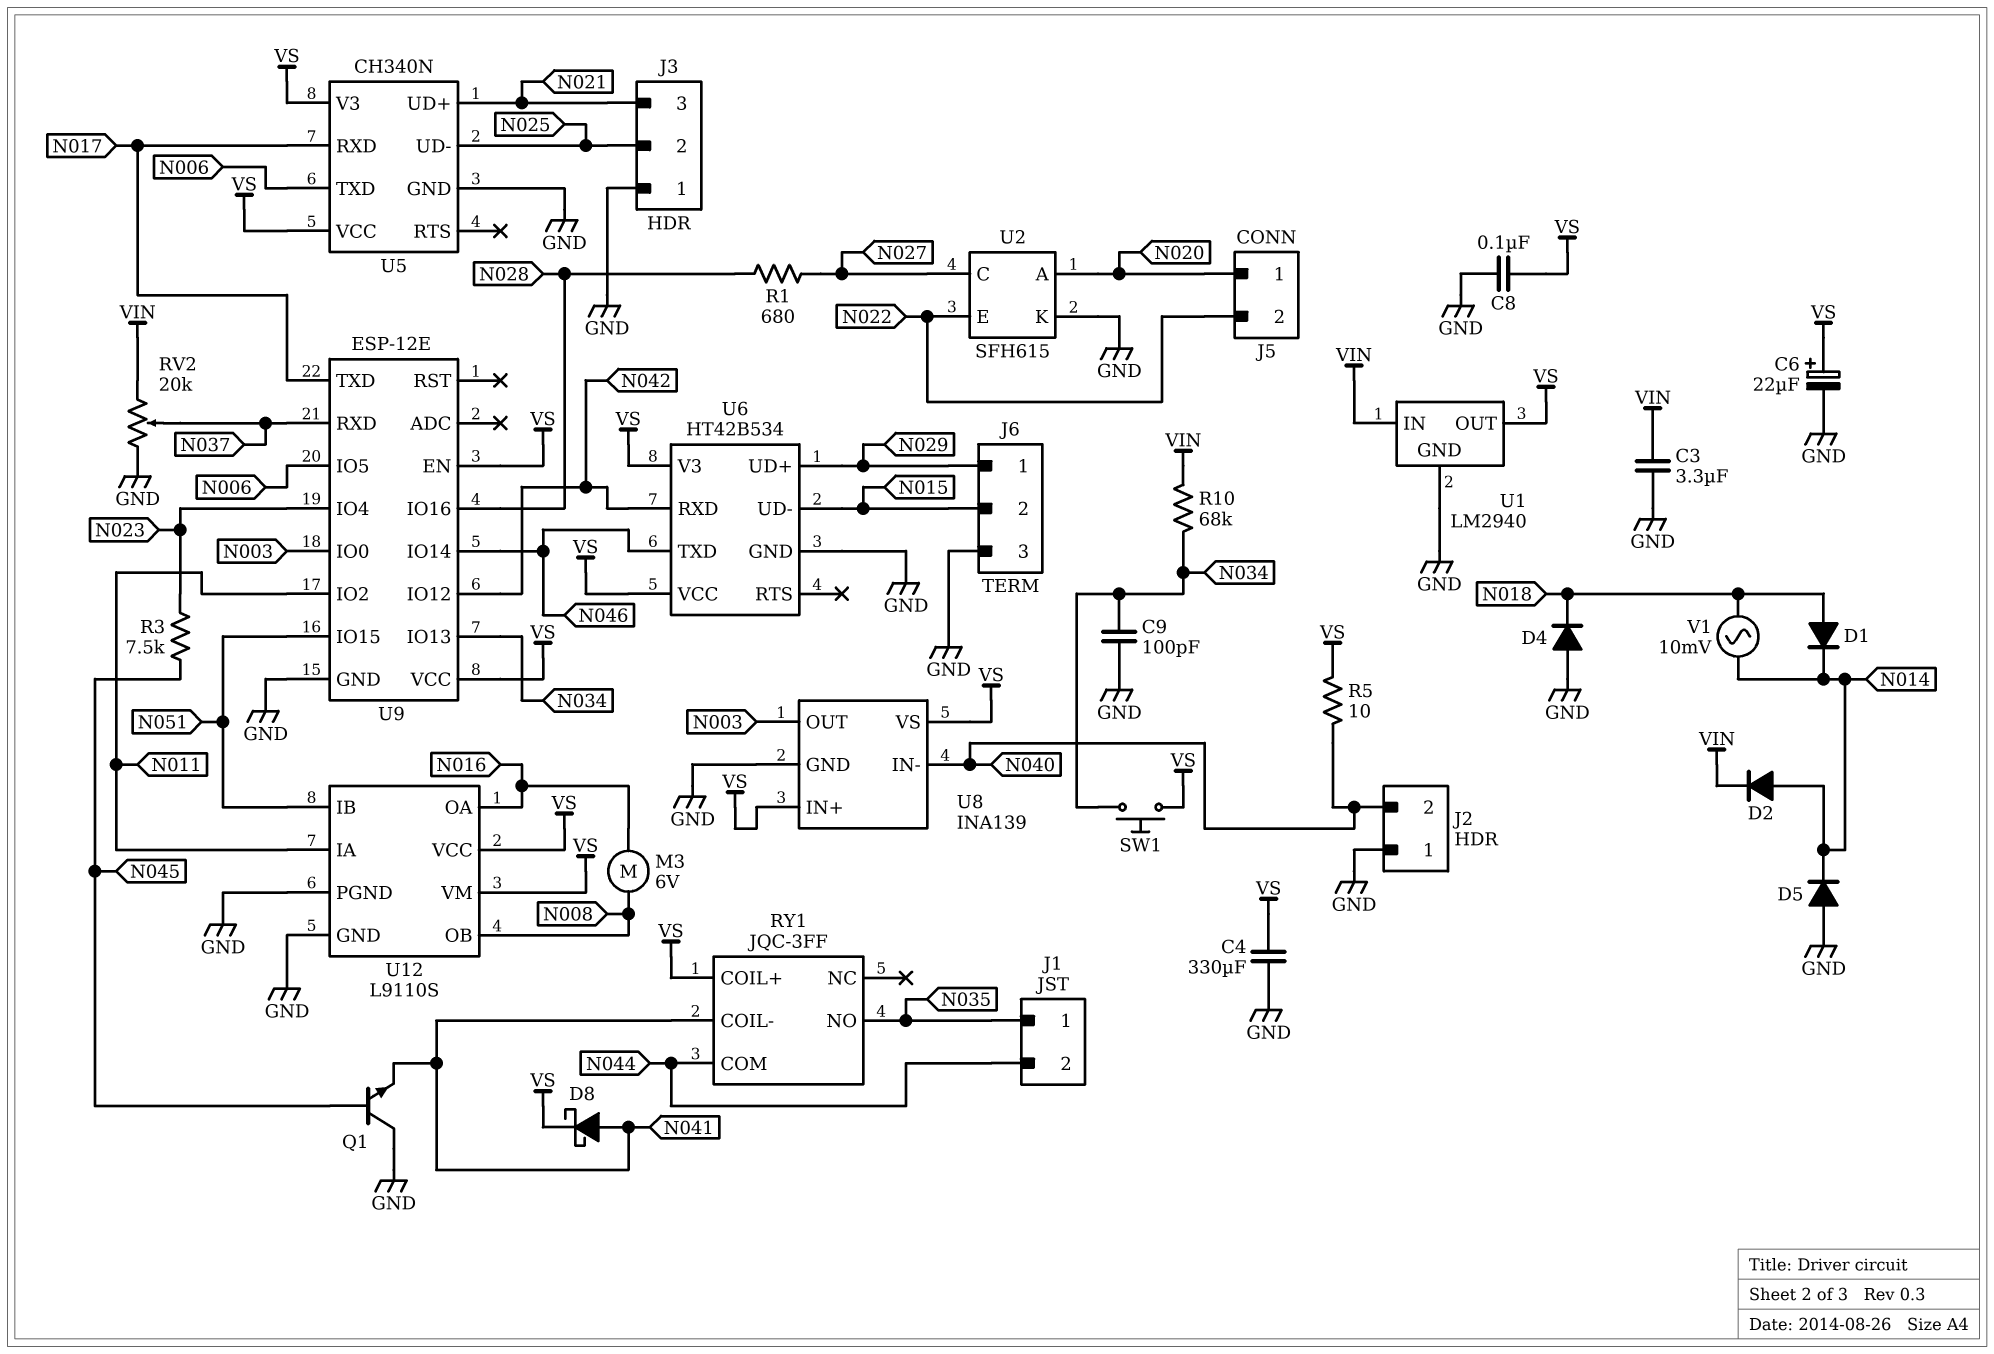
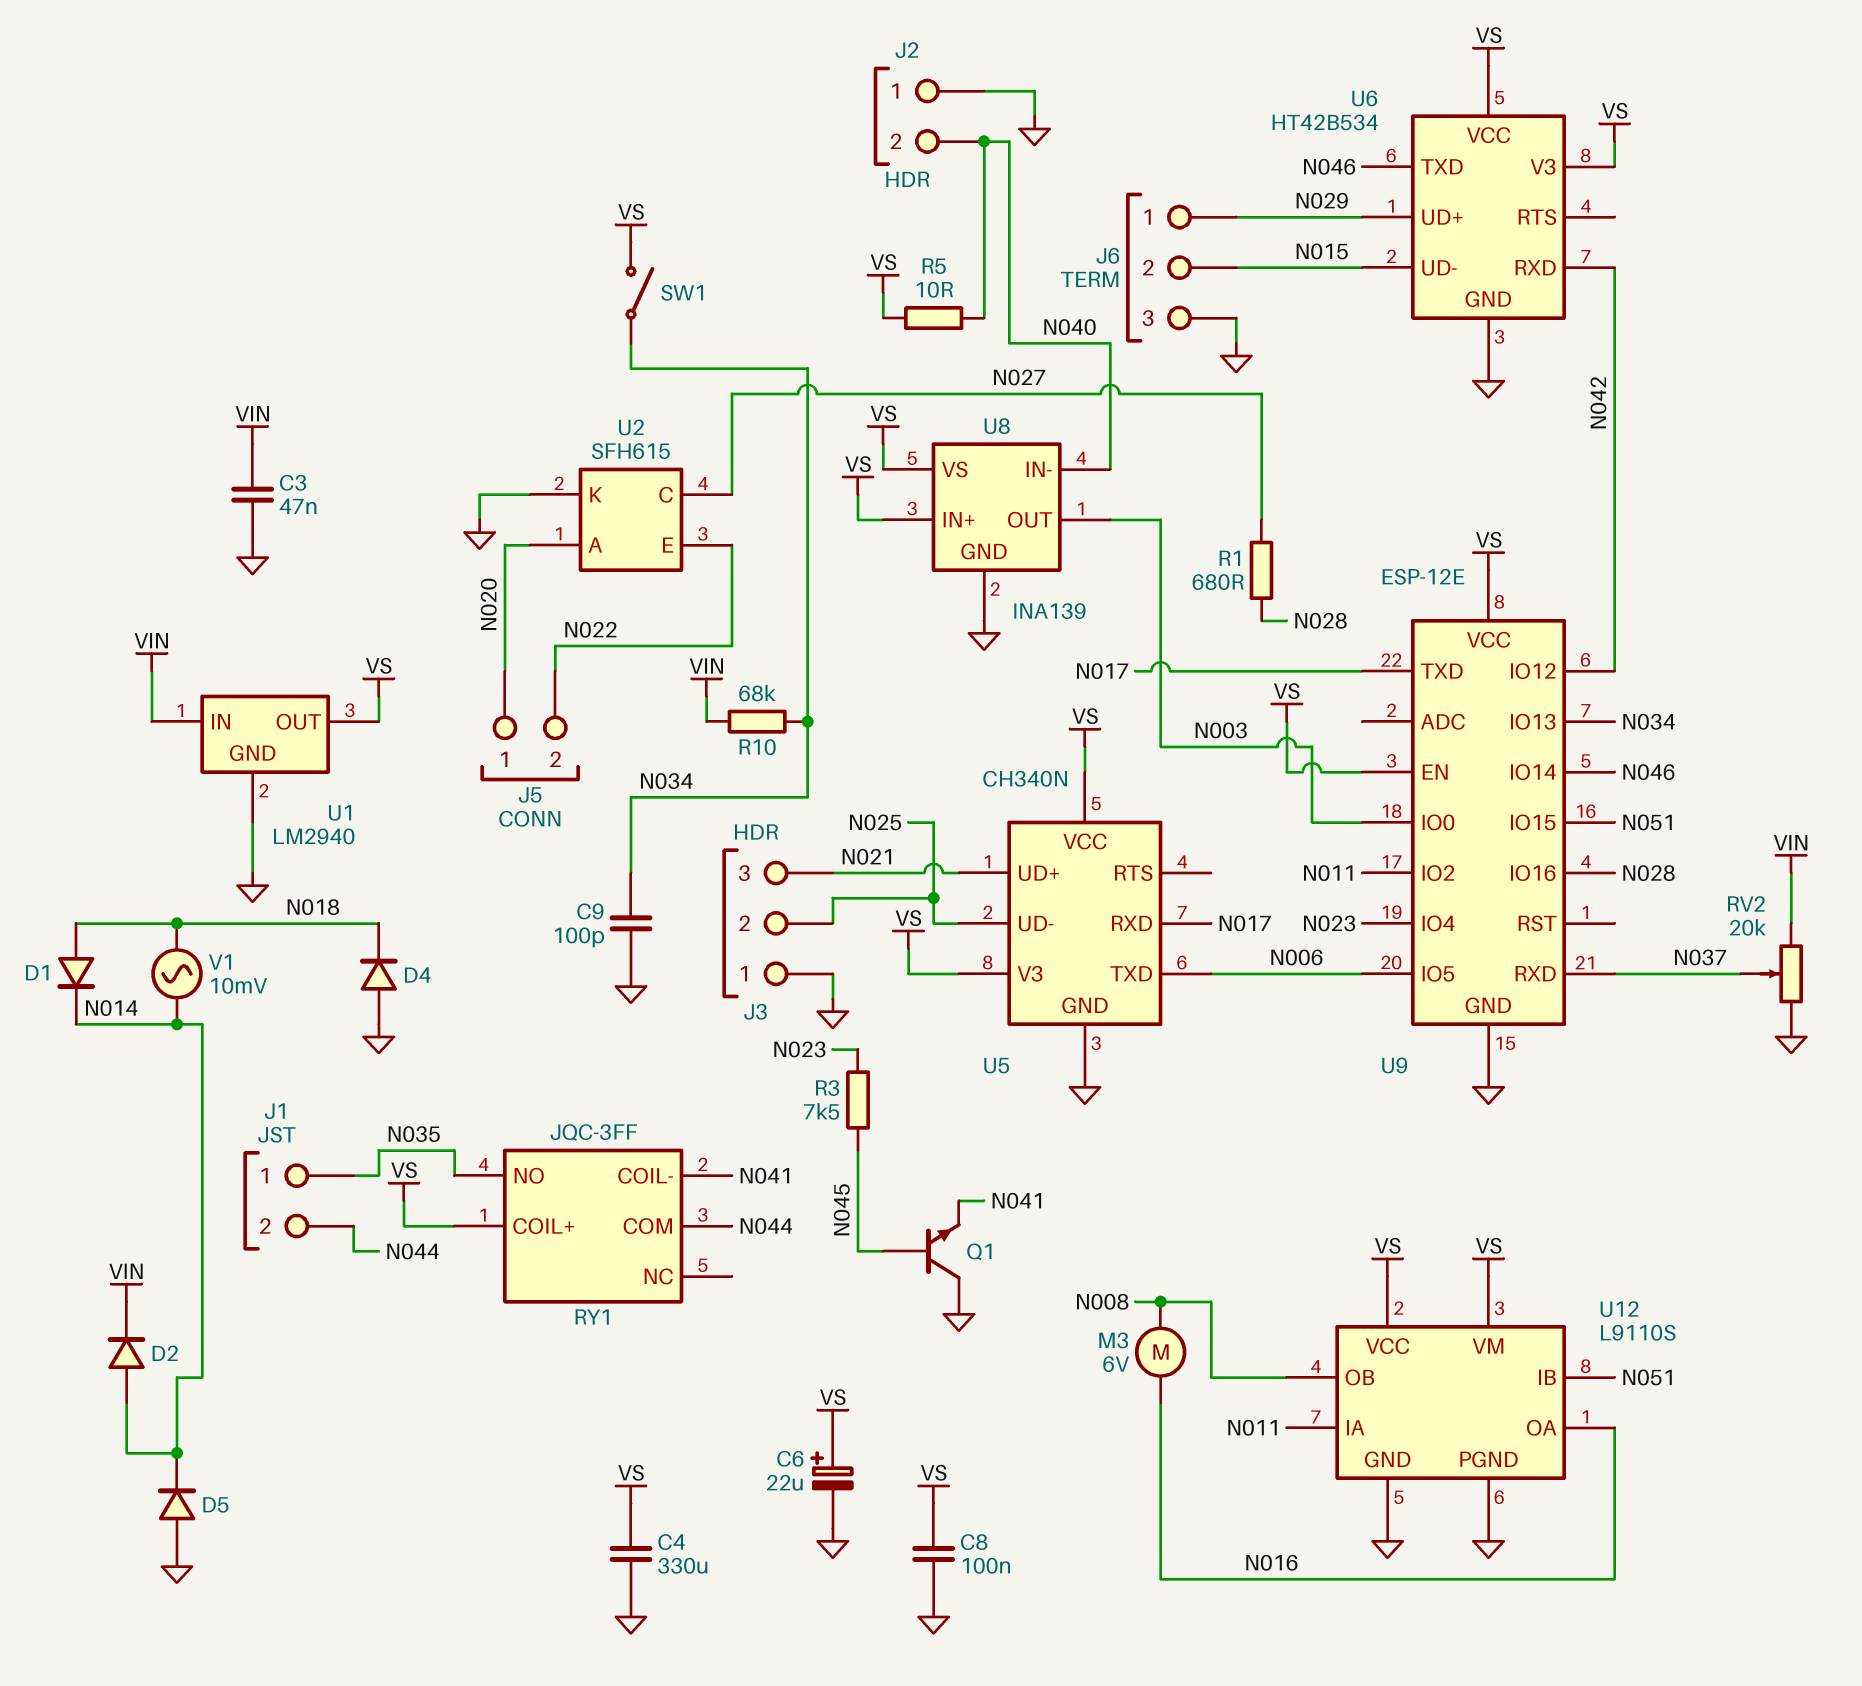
C3: 3.3uF (GND, VIN) -> 47nF (GND, VIN)
D8: schottky (A N041, K VS) -> none
SW1: button (N034, VS) -> switch (N034, VS)

